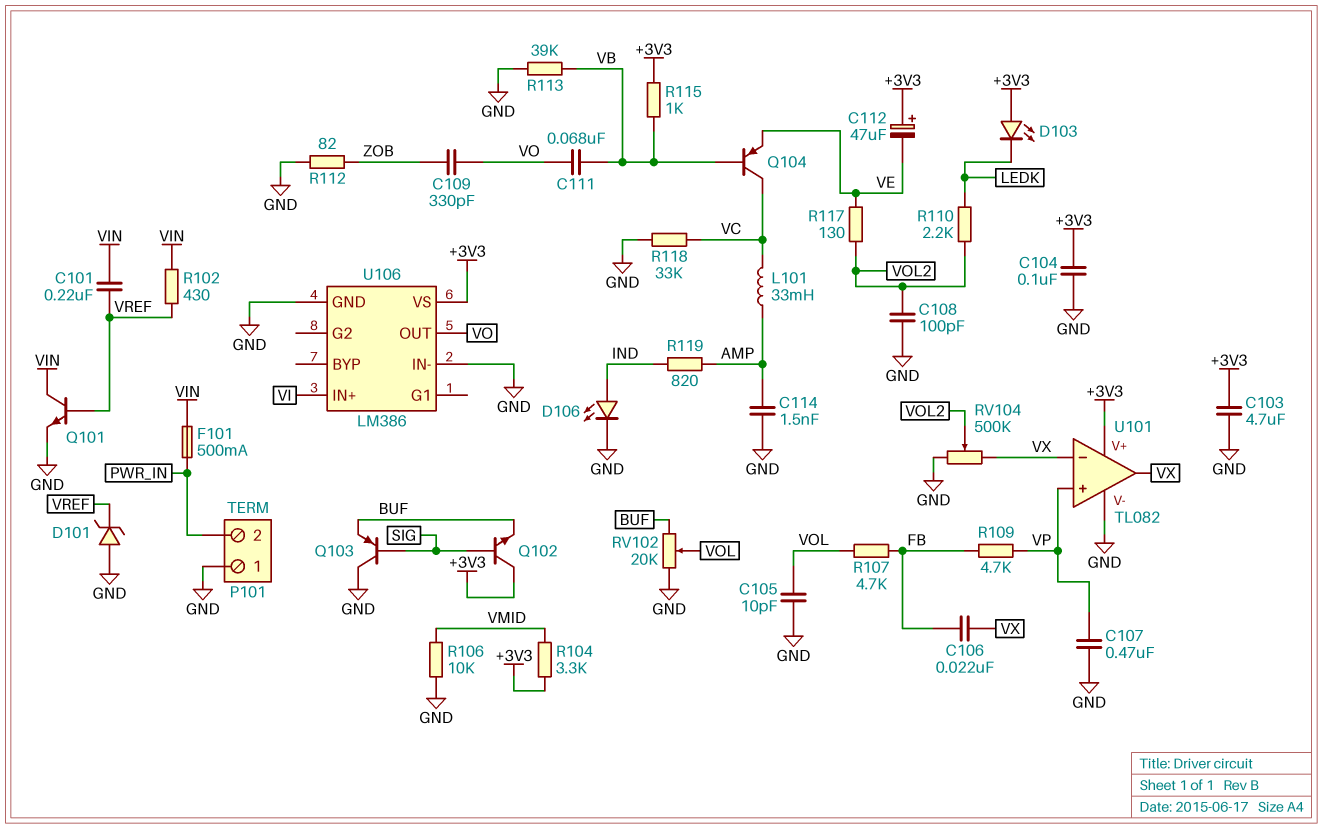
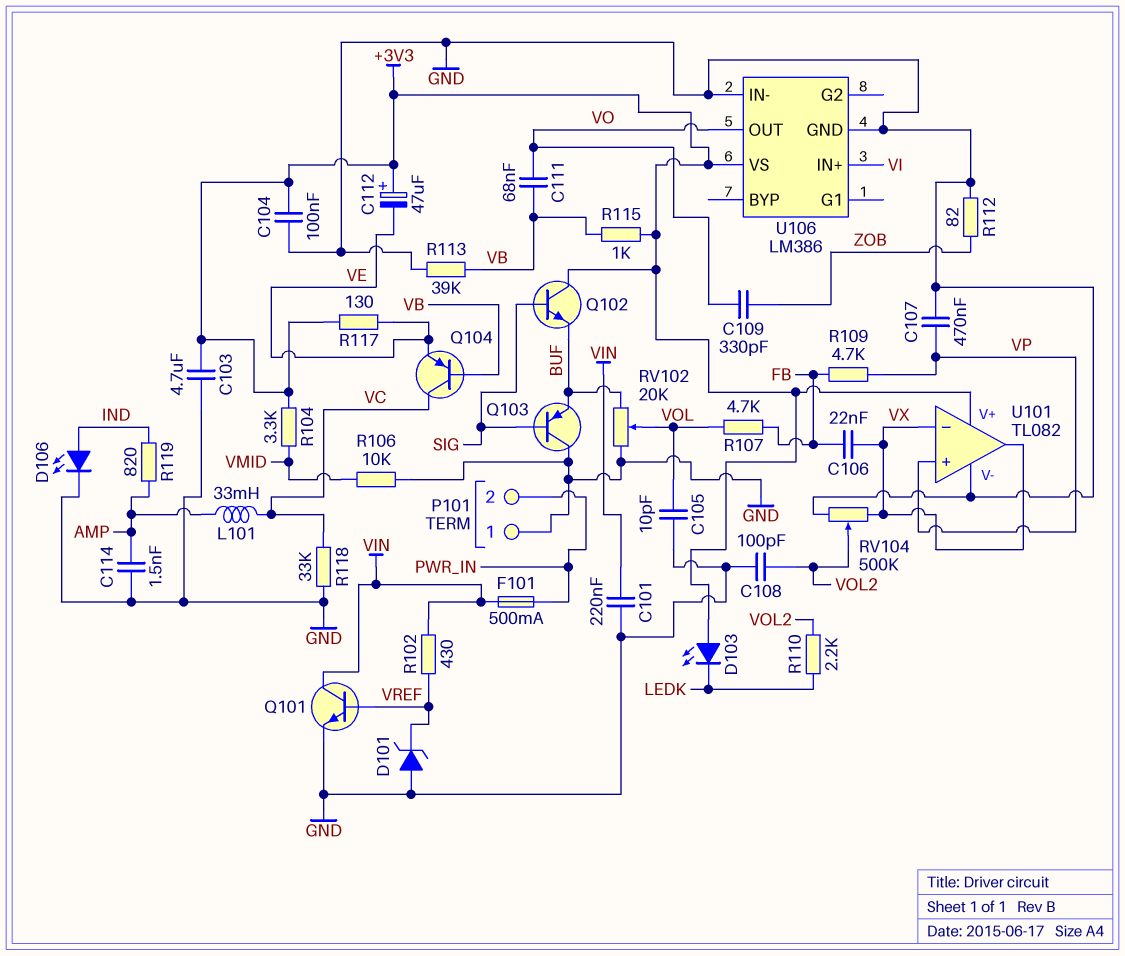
C101: 220nF (VIN, VREF) -> 220nF (GND, VIN)
R117: 130 (VE, VOL2) -> 130 (+3V3, VE)

